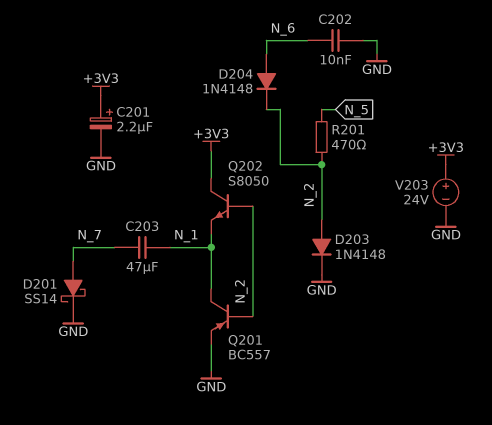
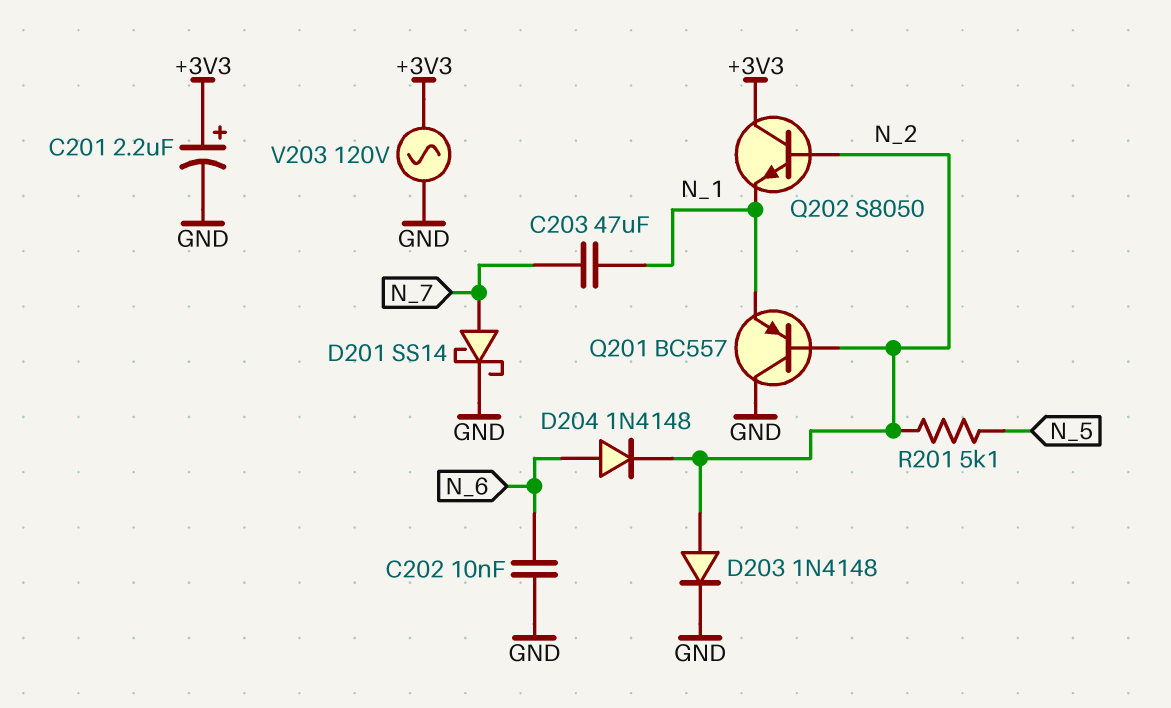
Q201: PNP BC557 (B N_2, C N_1, E GND) -> PNP BC557 (B N_2, C GND, E N_1)
R201: 470 (N_2, N_5) -> 5.1k (N_2, N_5)
V203: 24V (plus +3V3, minus GND) -> AC 120V (+3V3, GND)

